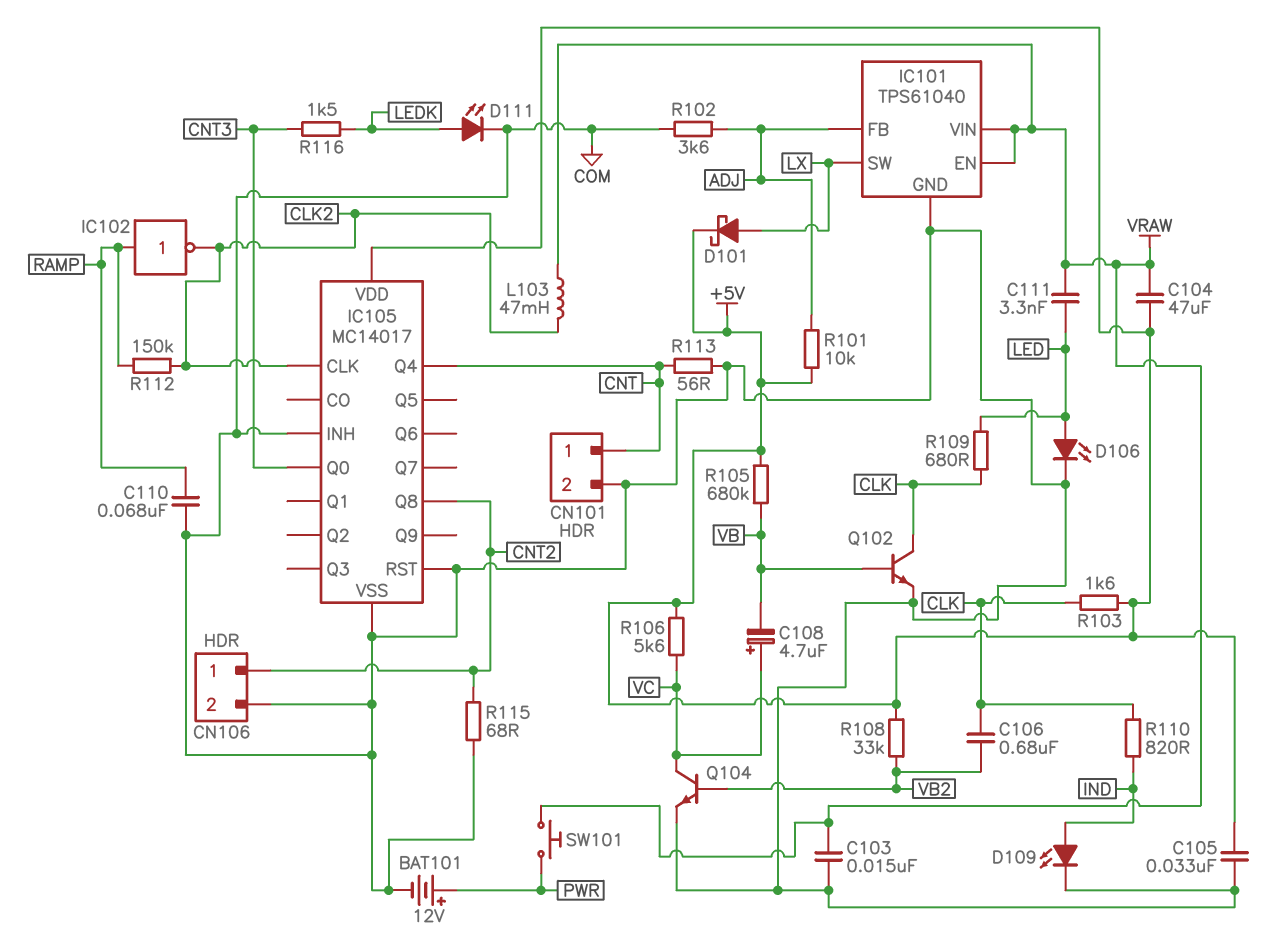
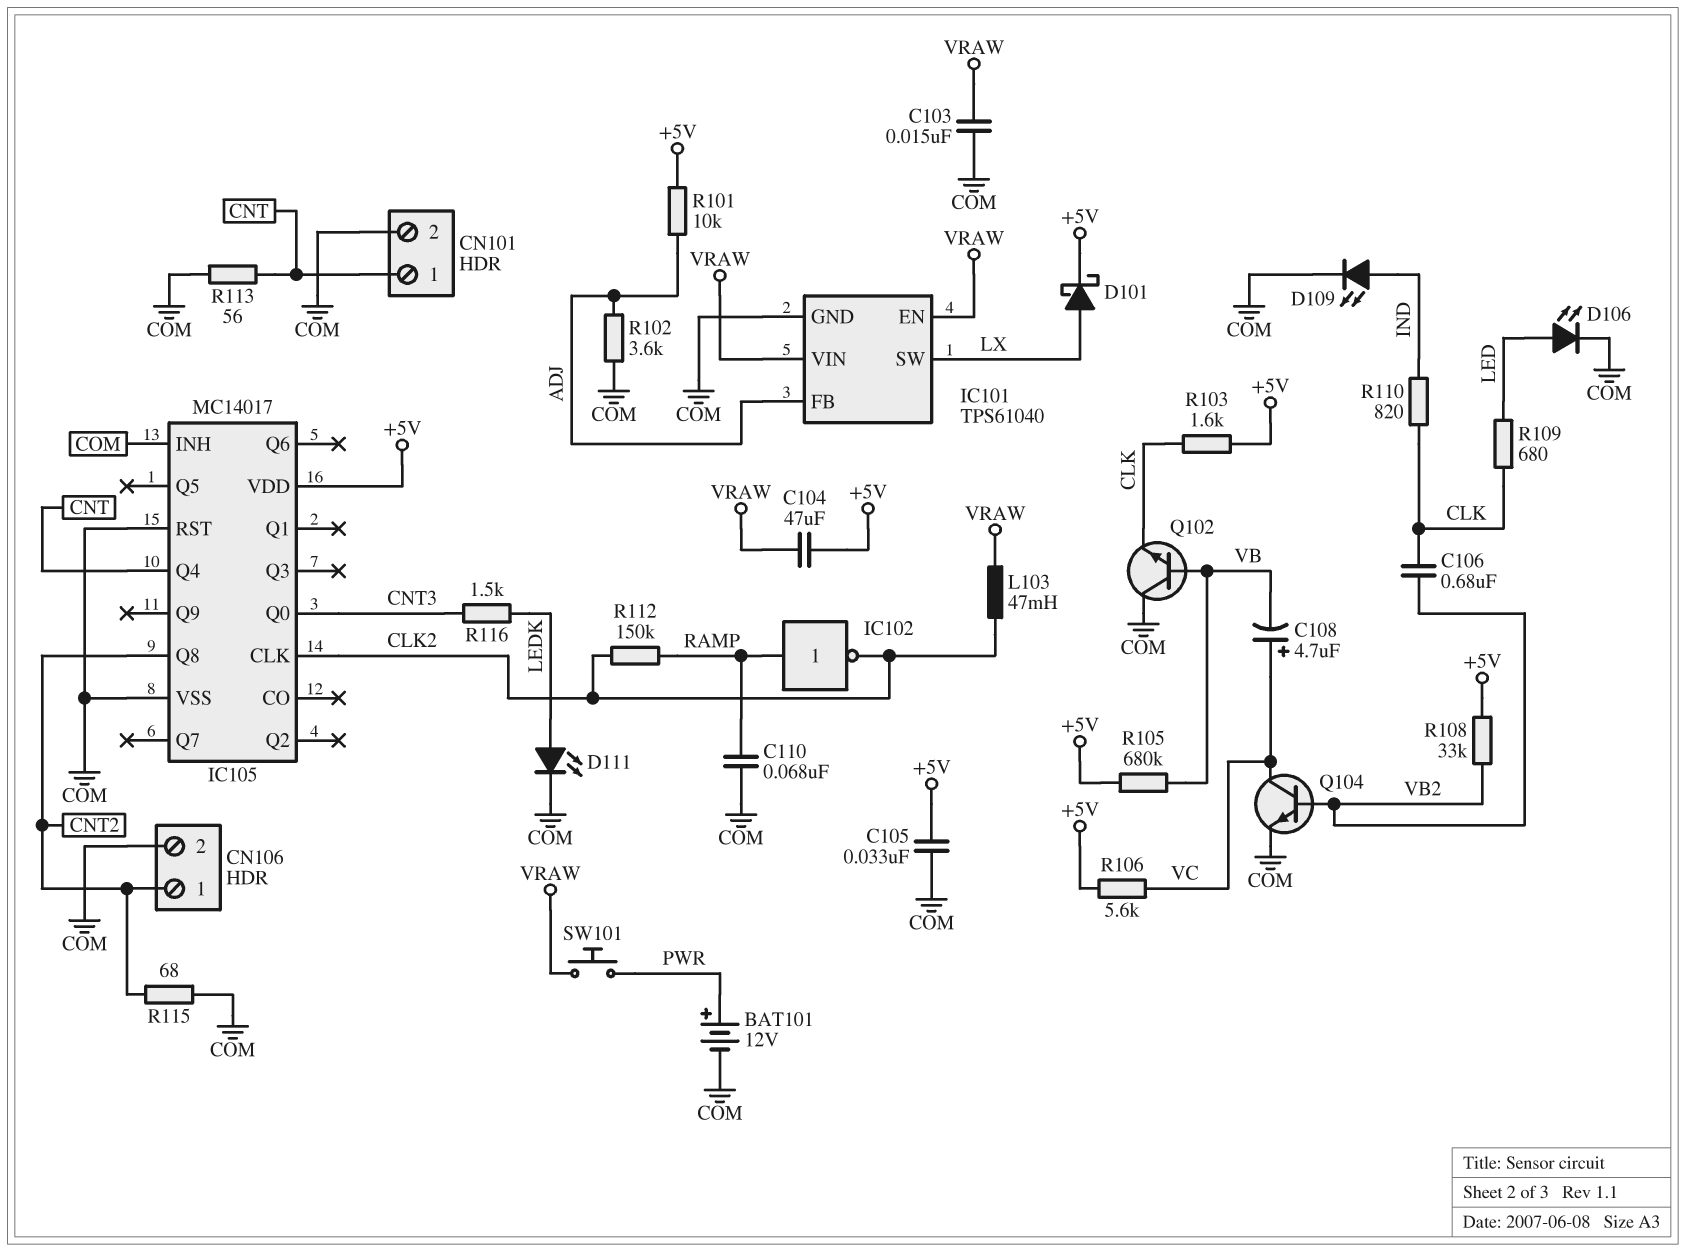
C111: 3.3nF (LED, VRAW) -> none
Q102: NPN (B VB, C CLK, E COM) -> NPN (B VB, C COM, E CLK)

